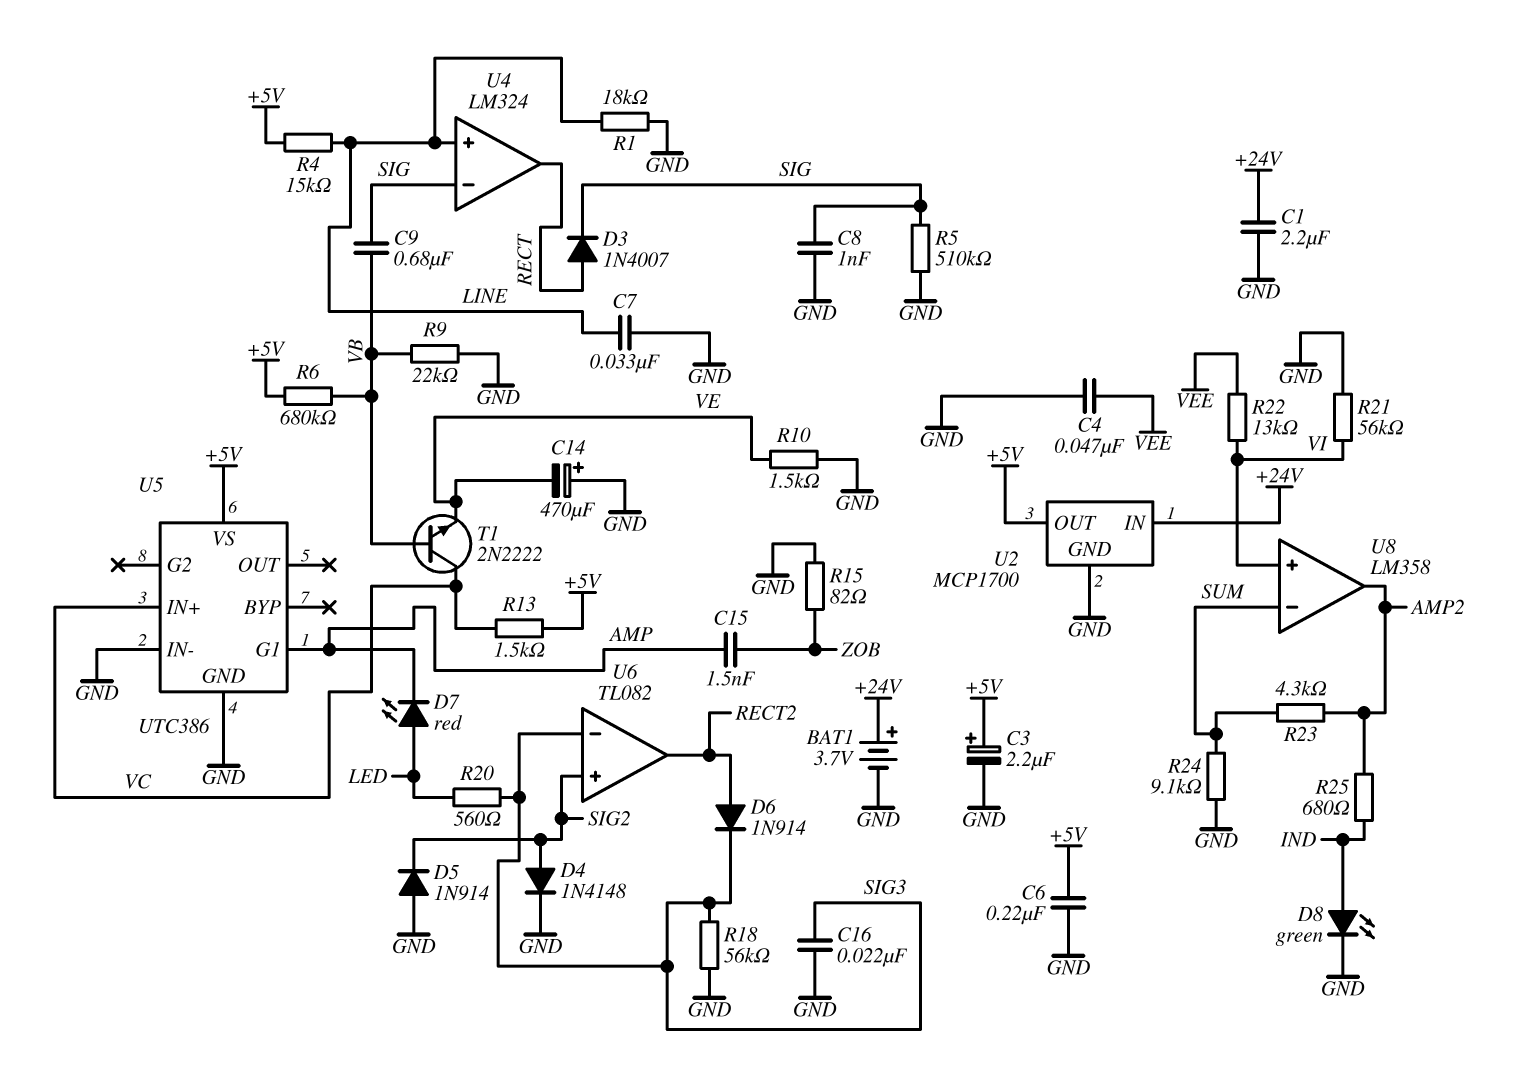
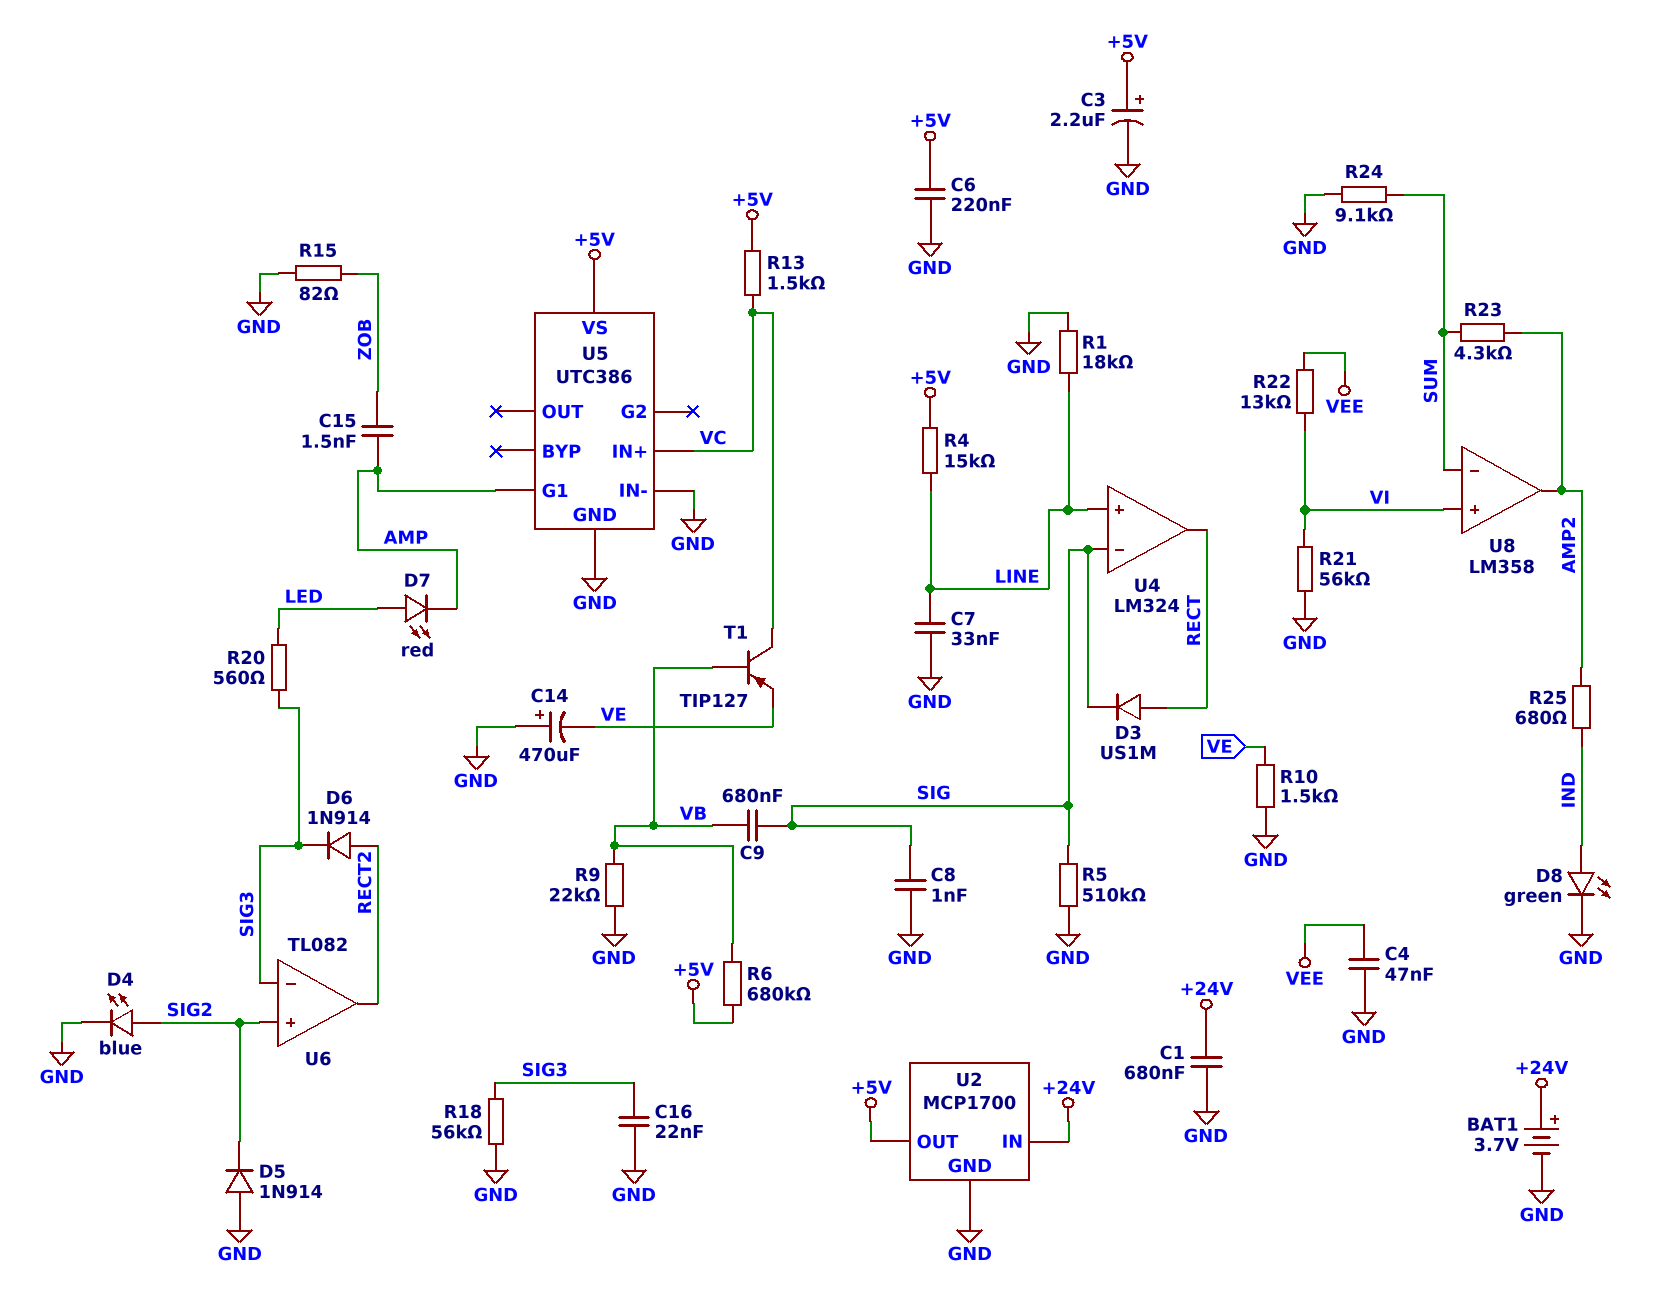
C1: 2.2uF (+24V, GND) -> 680nF (+24V, GND)
D3: diode 1N4007 (A RECT, K SIG) -> diode US1M (A RECT, K SIG)
D4: diode 1N4148 (A SIG2, K GND) -> LED blue (A SIG2, K GND)
T1: NPN 2N2222 (B VB, C VC, E VE) -> PNP TIP127 (B VB, C VC, E VE)

